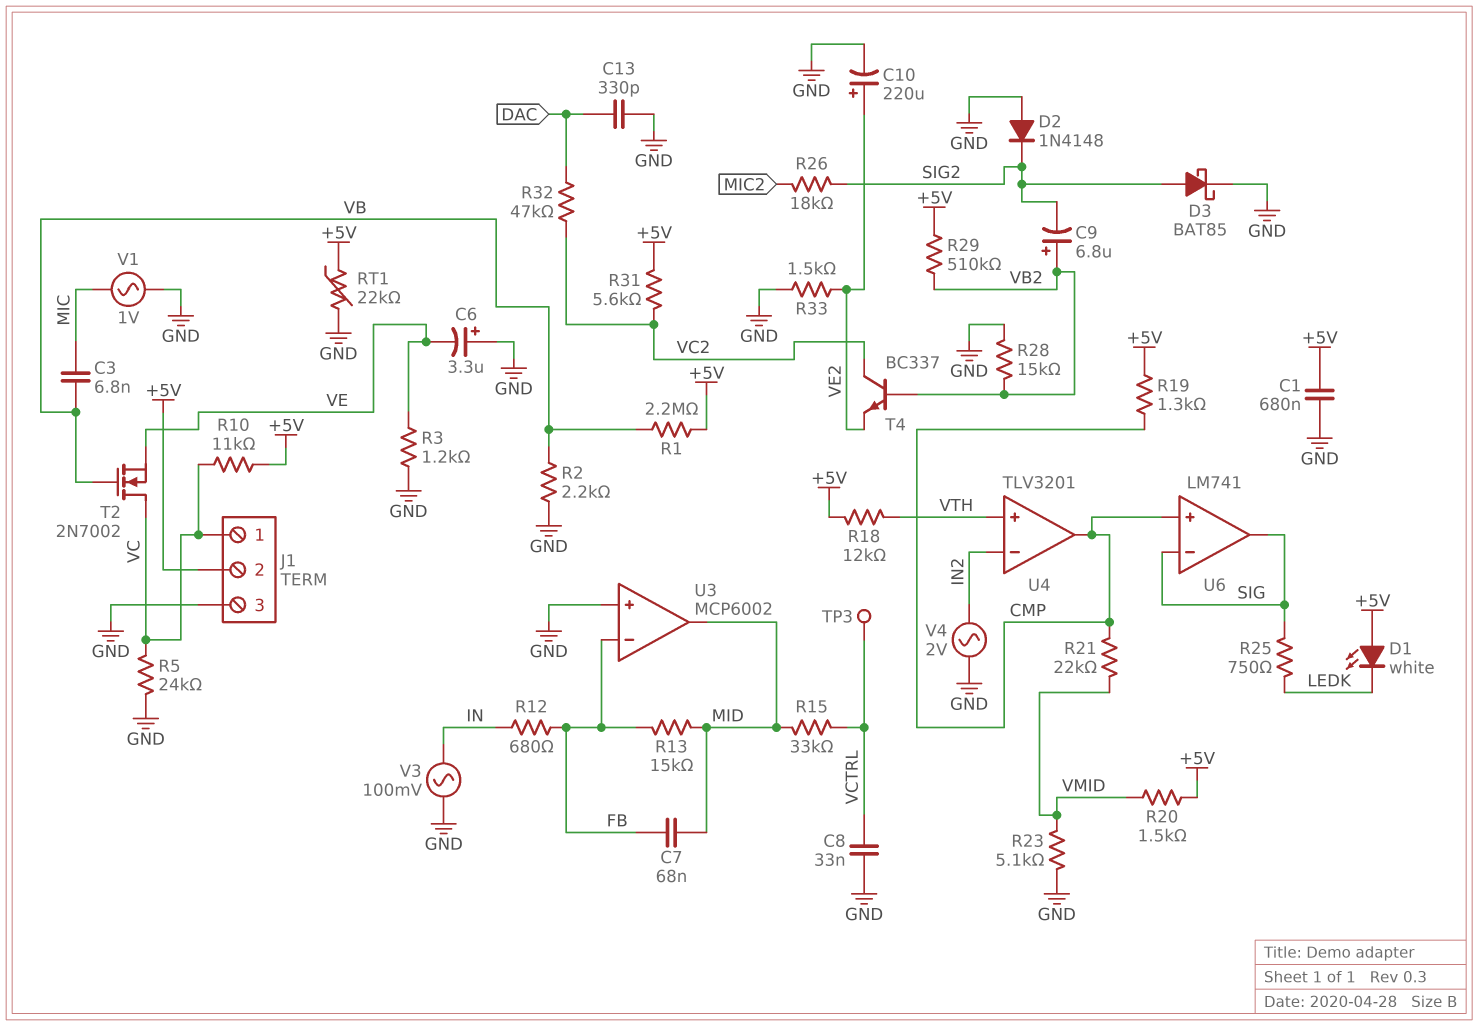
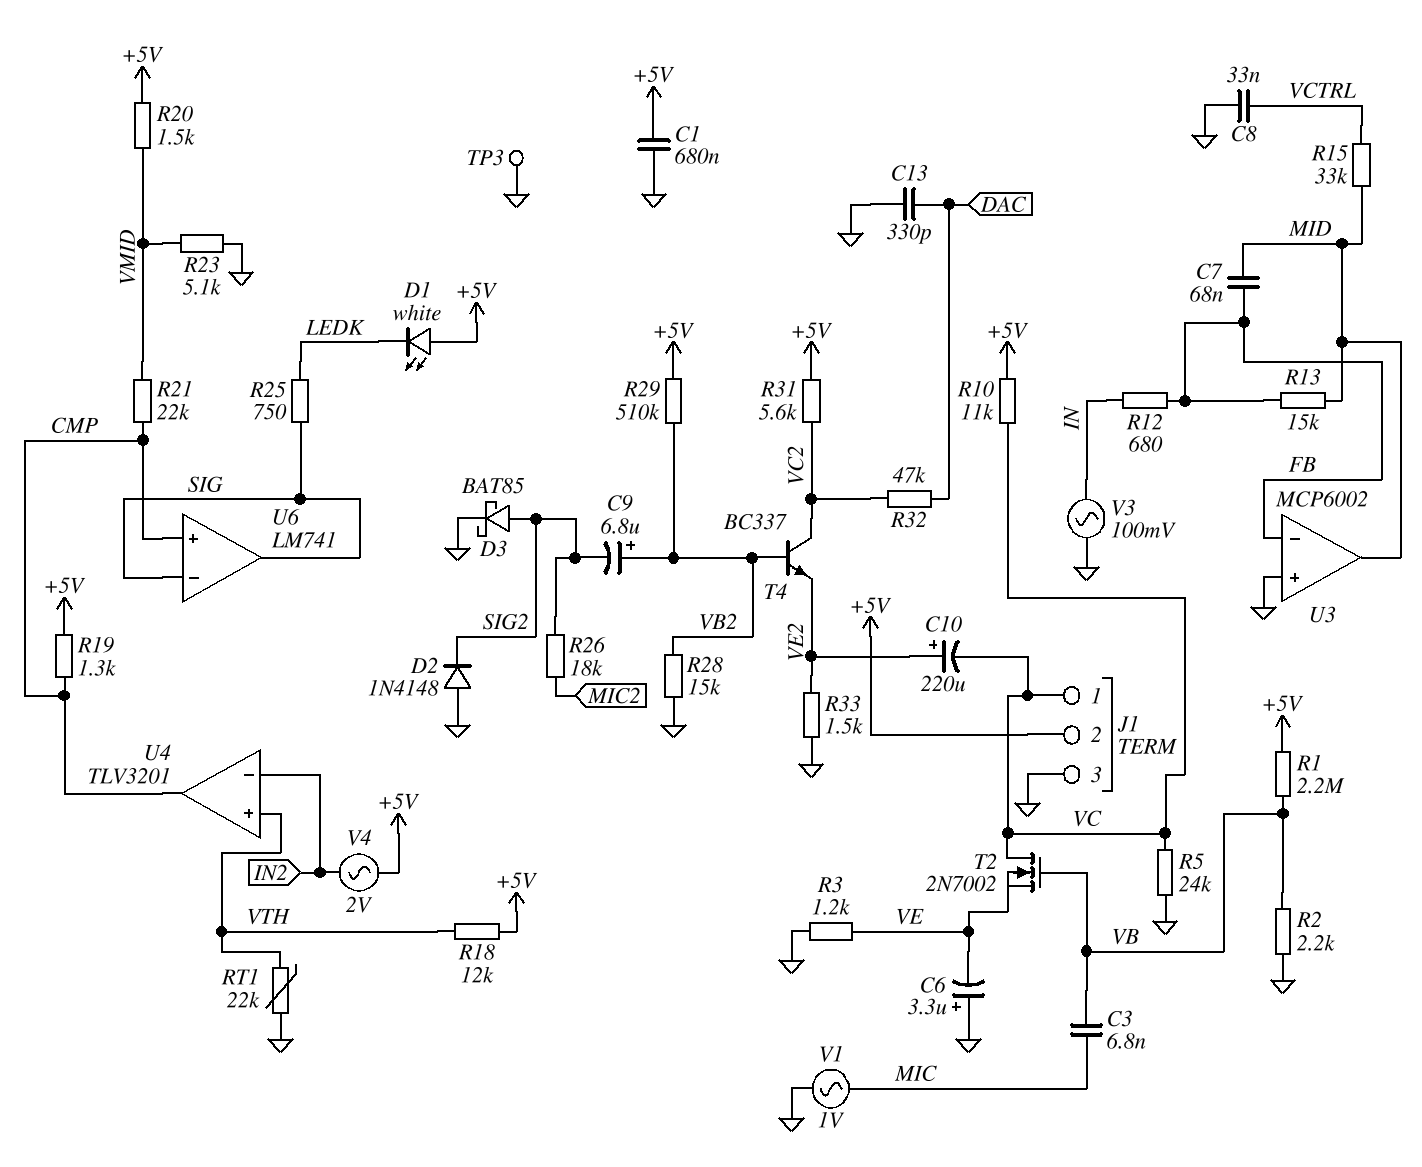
C10: 220uF (plus VE2, minus GND) -> 220uF (plus VE2, minus VC)
RT1: 22k (+5V, GND) -> 22k (GND, VTH)
TP3: test point (VCTRL) -> test point (GND)
V4: AC 2V (GND, IN2) -> AC 2V (+5V, IN2)

